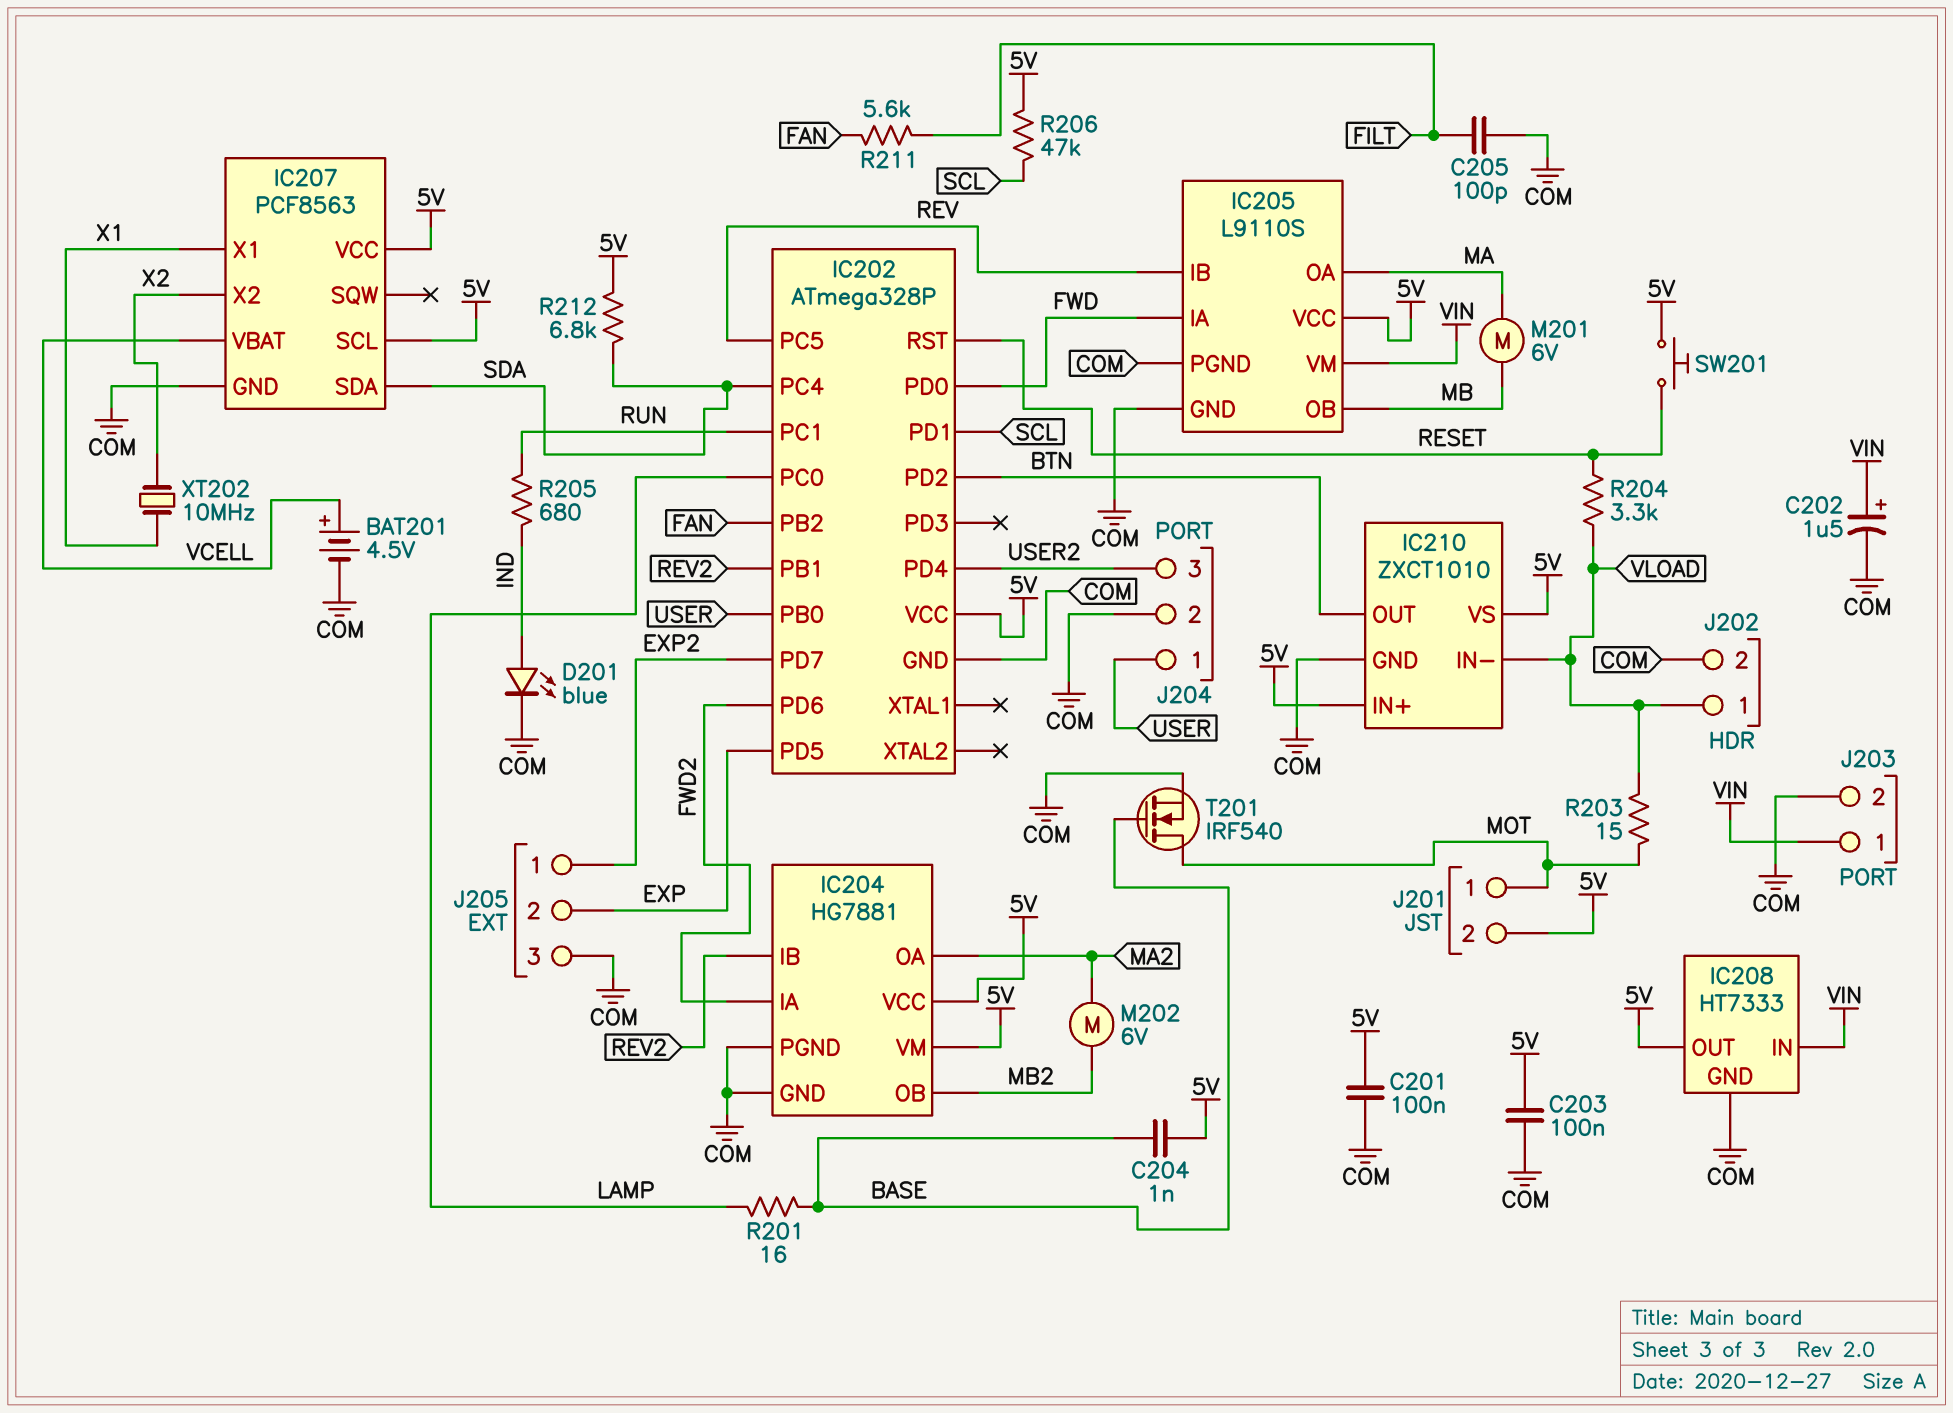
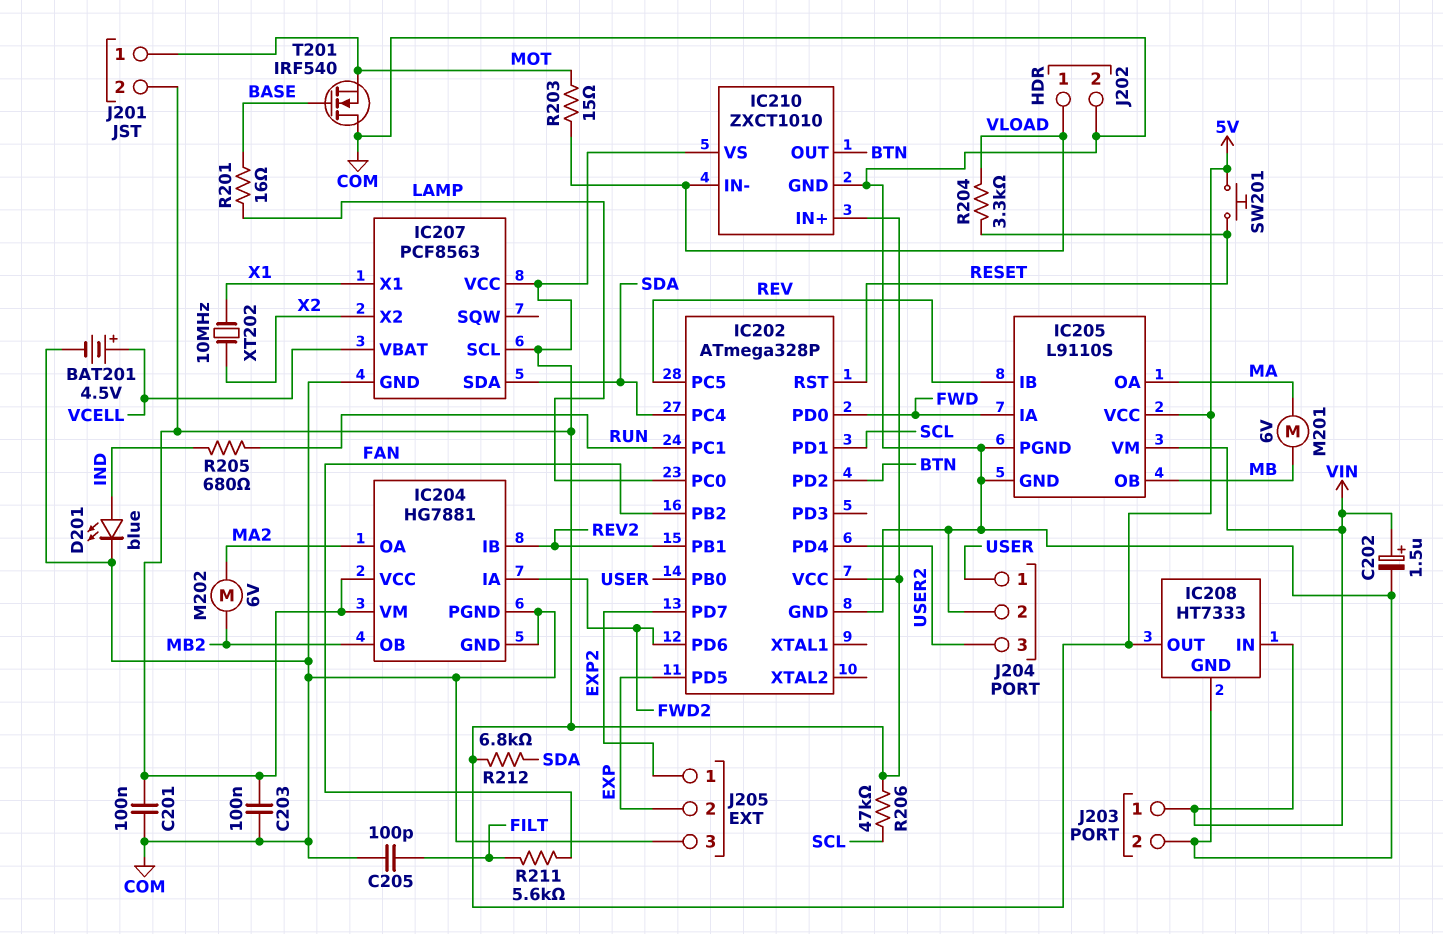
C204: 1nF (5V, BASE) -> none
T201: NMOS IRF540 (G BASE, D MOT, S COM) -> NMOS IRF540 (G BASE, D COM, S MOT)

